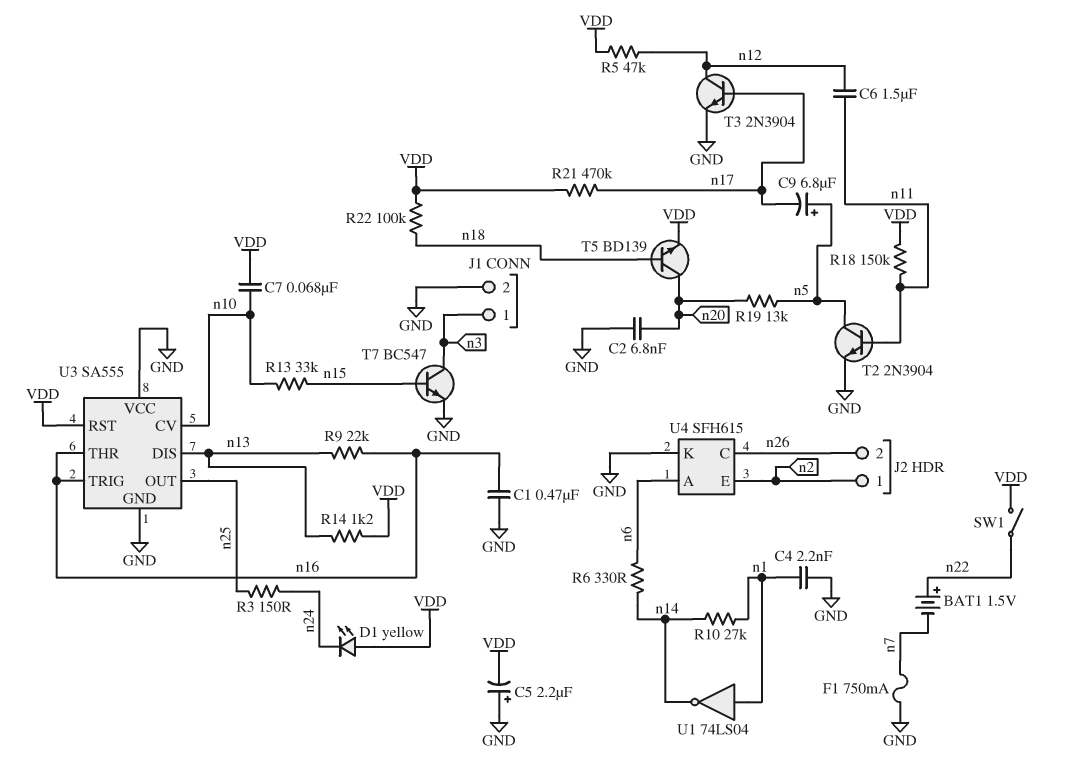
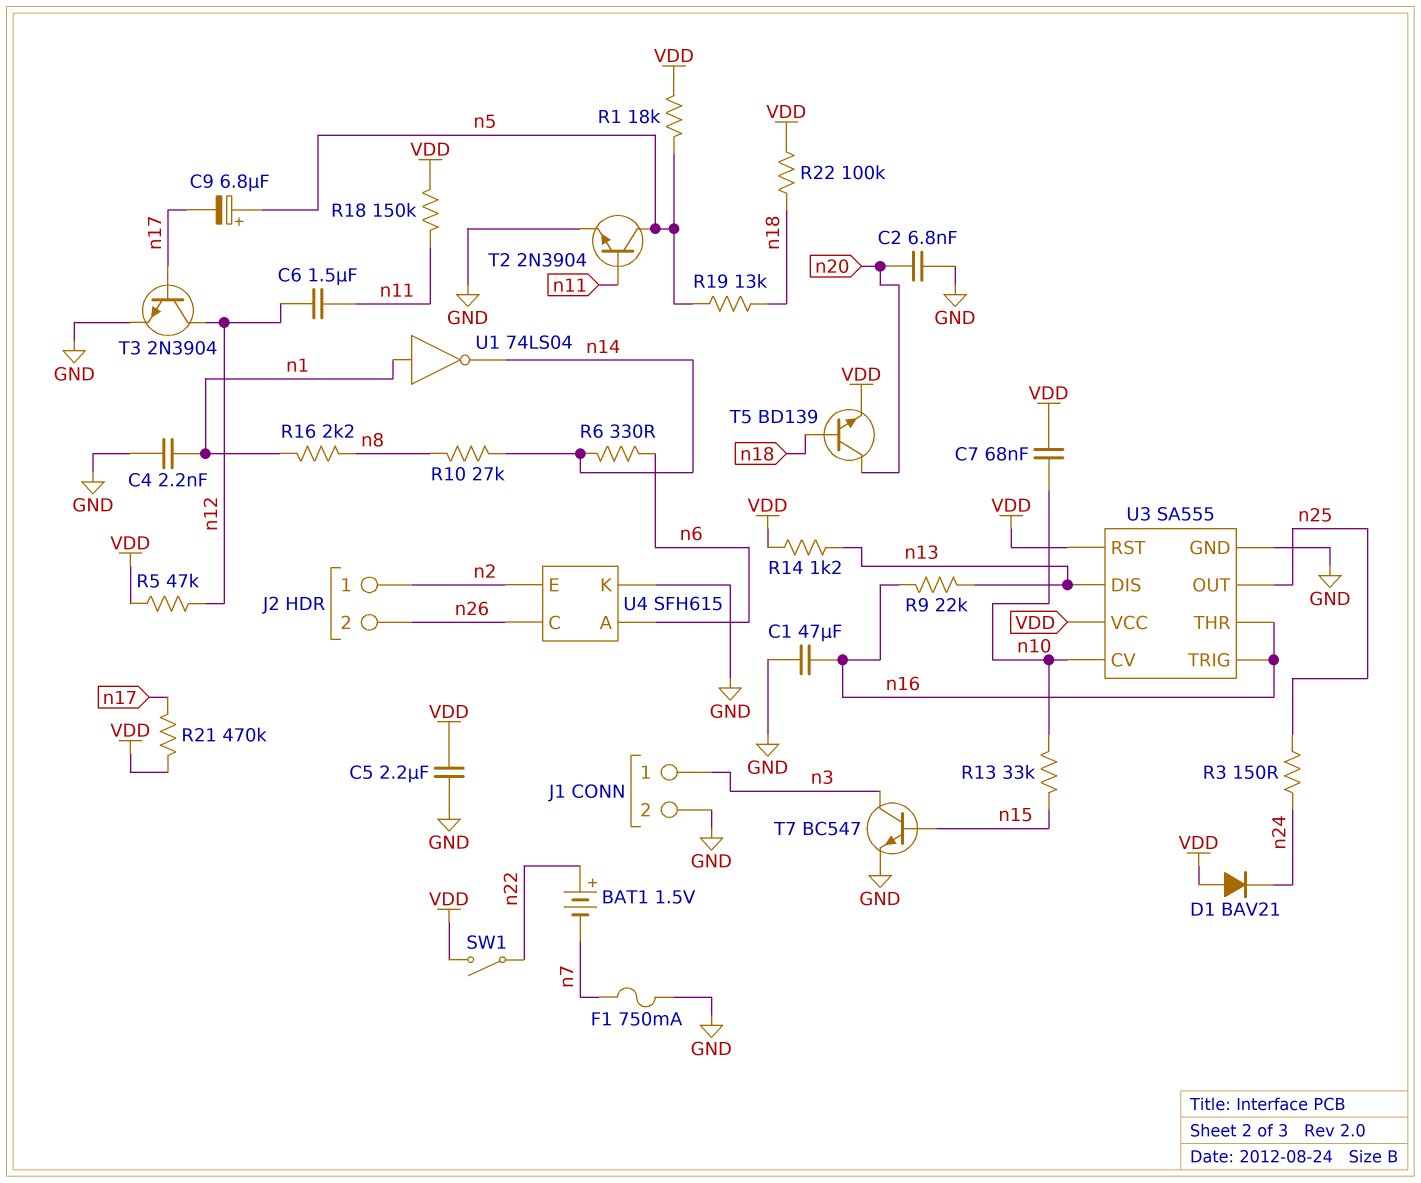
C1: 470nF (GND, n16) -> 47uF (GND, n16)
C5: 2.2uF (plus GND, minus VDD) -> 2.2uF (GND, VDD)
D1: LED yellow (A VDD, K n24) -> diode BAV21 (A VDD, K n24)
R1: none -> 18k (VDD, n5)
R10: 27k (n1, n14) -> 27k (n8, n14)
R16: none -> 2.2k (n1, n8)
R19: 13k (n5, n20) -> 13k (n5, n18)
U3 pin VCC: GND -> VDD

